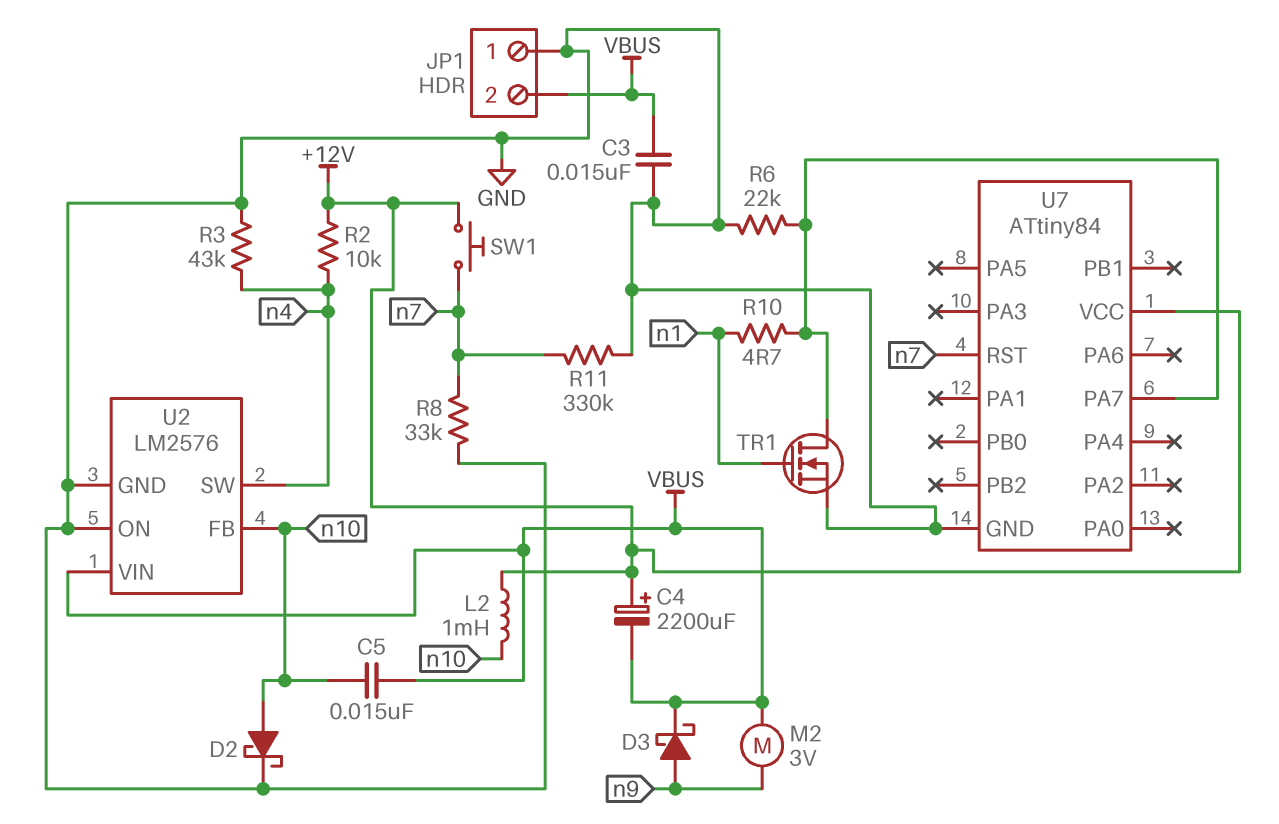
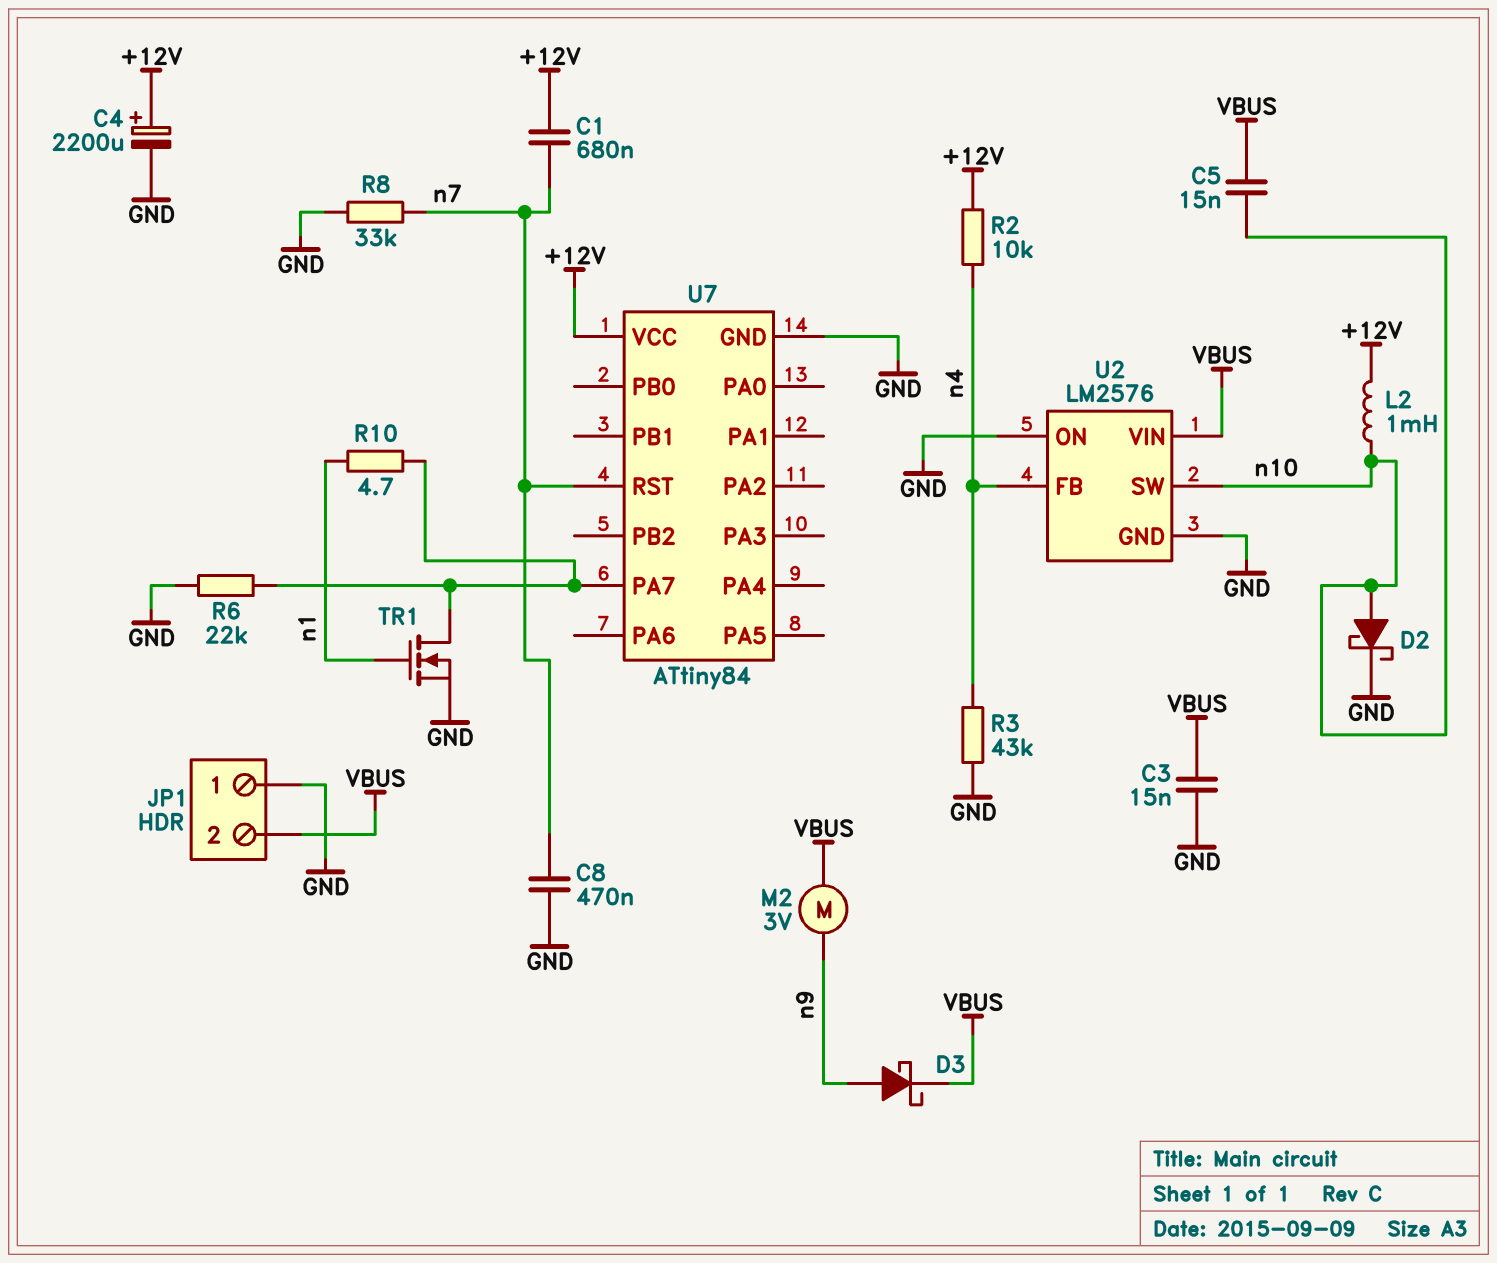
C1: none -> 680nF (+12V, n7)
C4: 2200uF (plus +12V, minus VBUS) -> 2200uF (plus +12V, minus GND)
C8: none -> 470nF (GND, n7)
R11: 330k (GND, n7) -> none
SW1: button (+12V, n7) -> none
U2 pin FB: n10 -> n4
U2 pin SW: n4 -> n10

